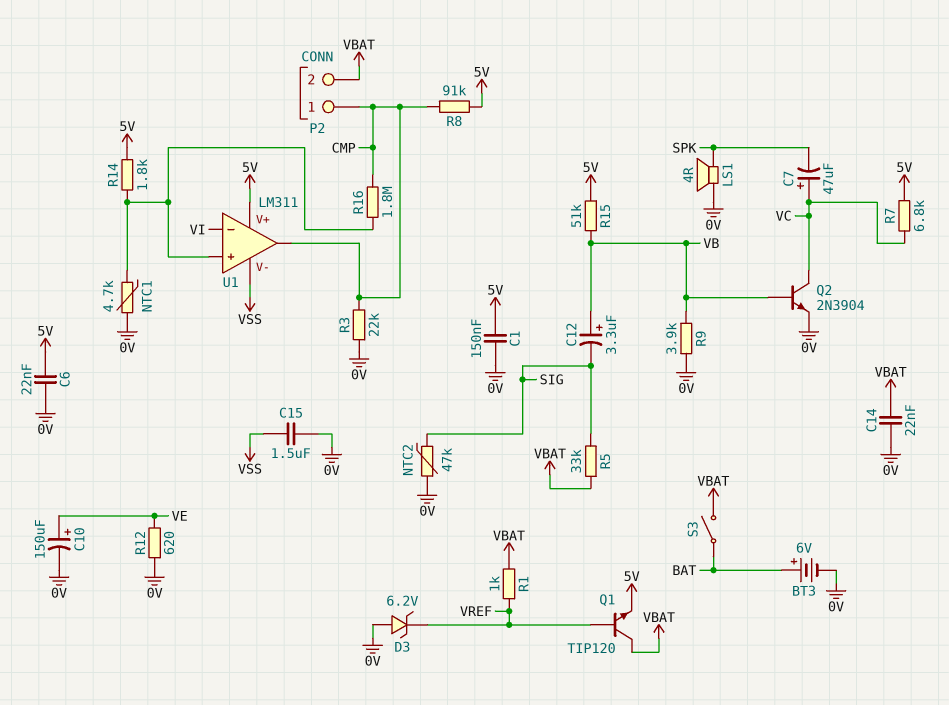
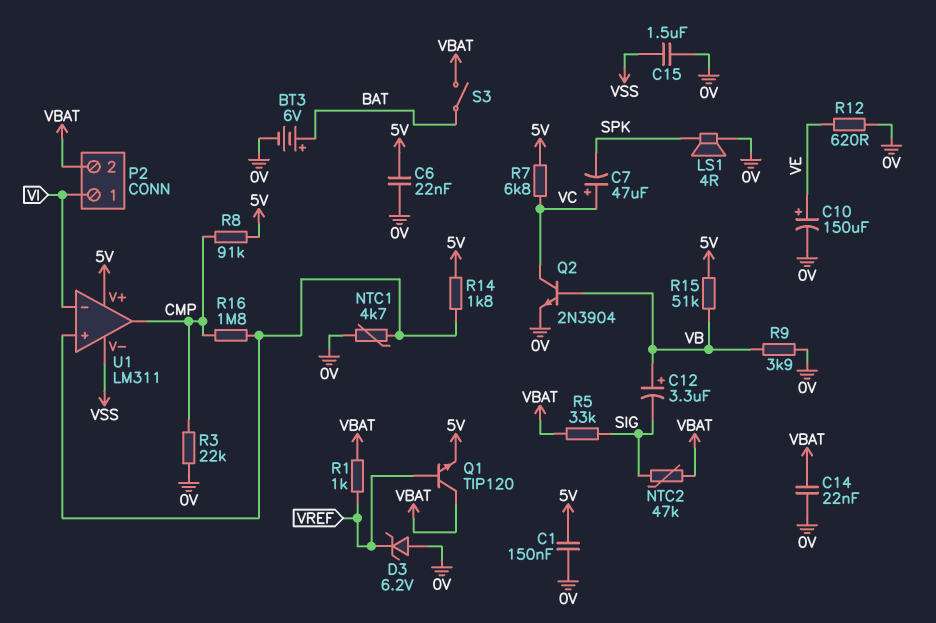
NTC2: 47k (0V, SIG) -> 47k (SIG, VBAT)
P2 pin 1: CMP -> VI

